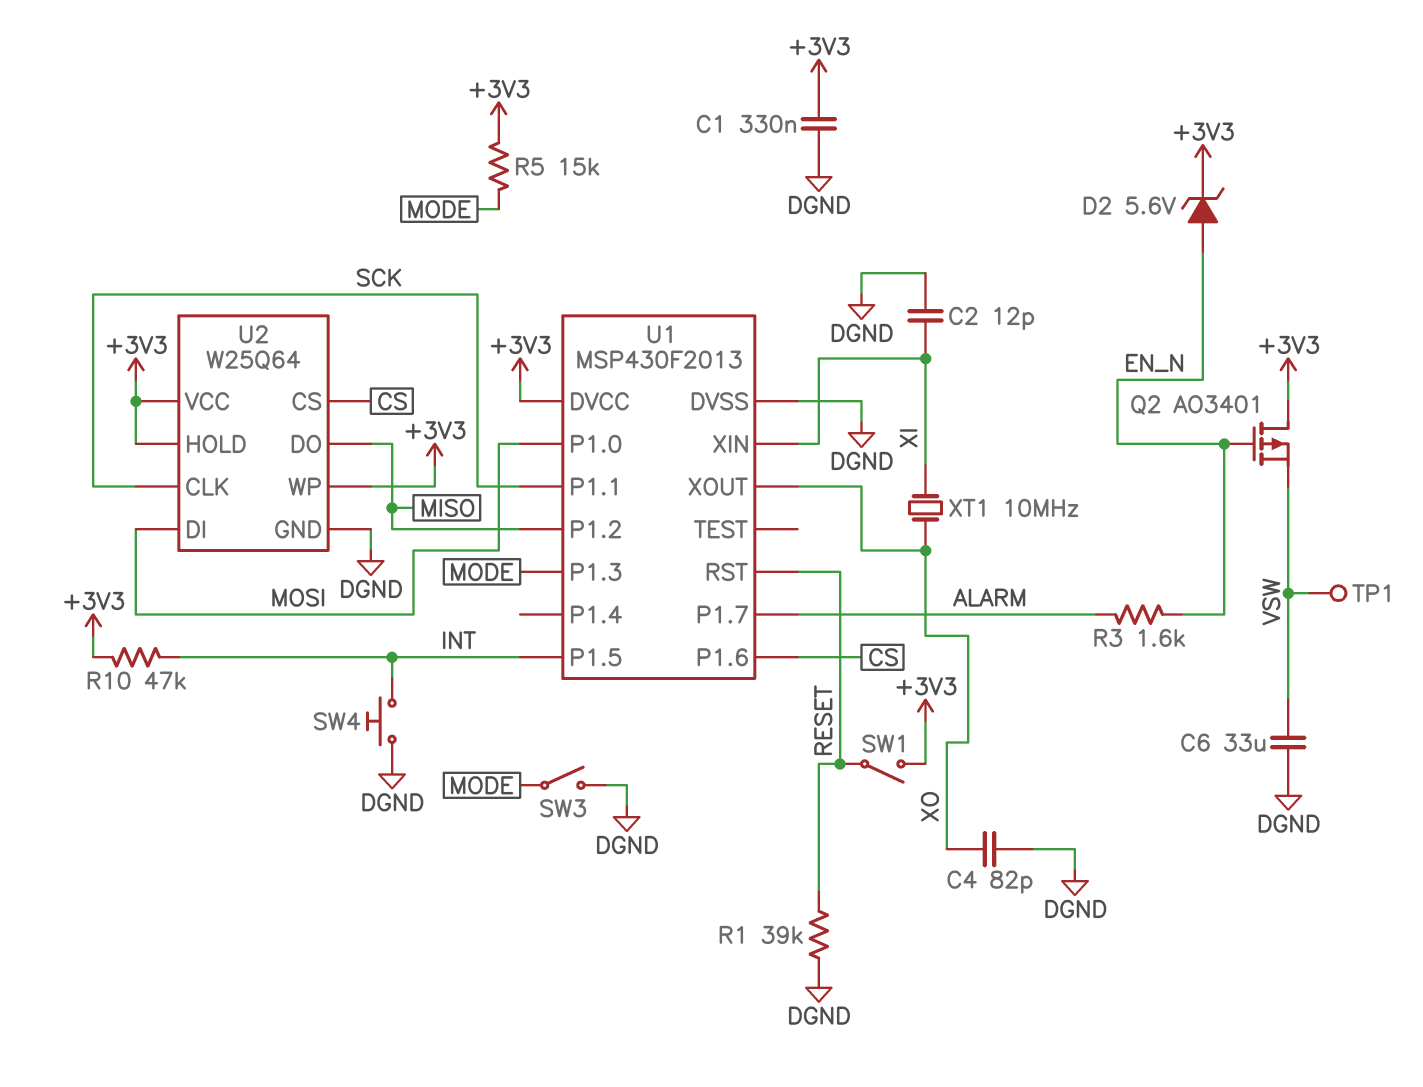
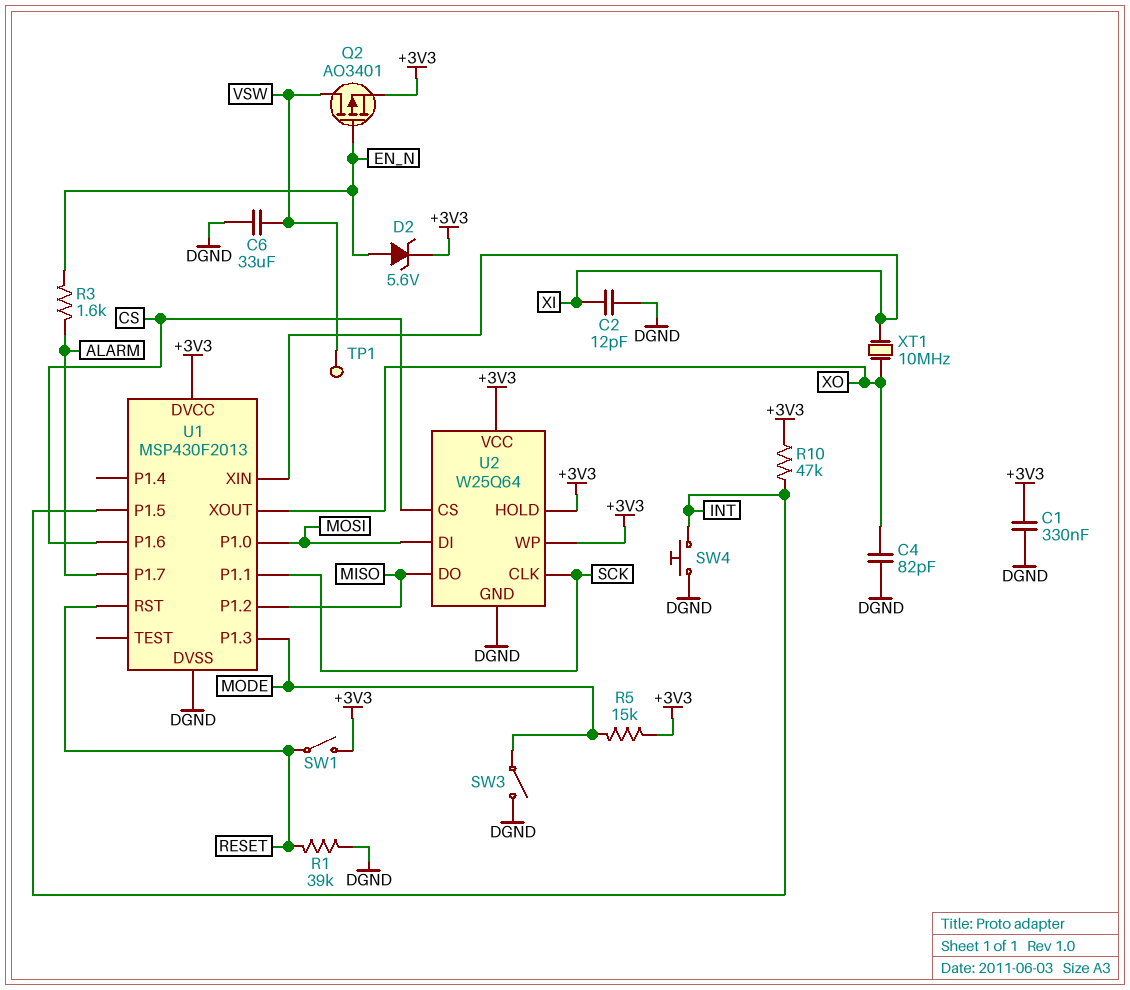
Q2: PMOS AO3401 (G EN_N, D +3V3, S VSW) -> PMOS AO3401 (G EN_N, D VSW, S +3V3)

